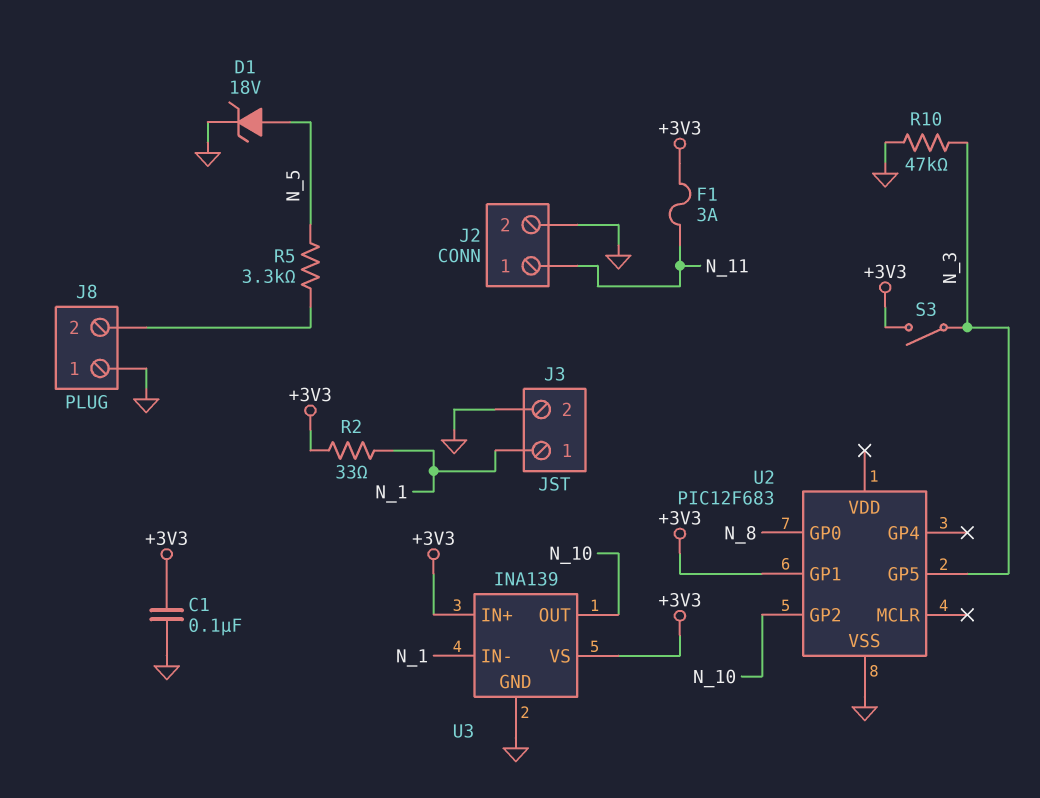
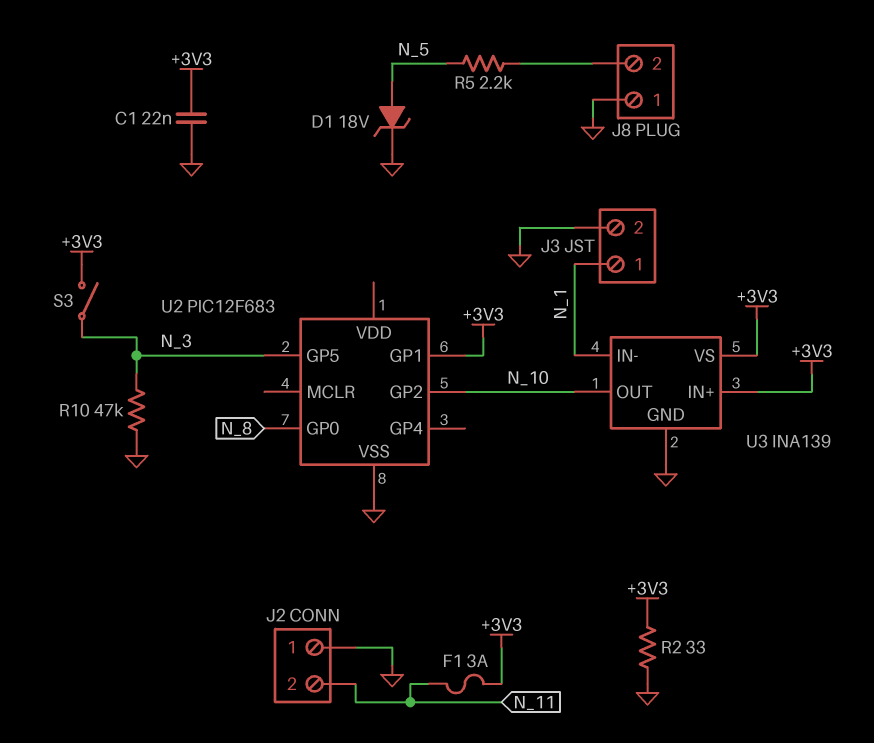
C1: 100nF (+3V3, GND) -> 22nF (+3V3, GND)
J2 pin 1: N_11 -> GND
J2 pin 2: GND -> N_11
R2: 33 (+3V3, N_1) -> 33 (+3V3, GND)
R5: 3.3k (J8/2, N_5) -> 2.2k (J8/2, N_5)

